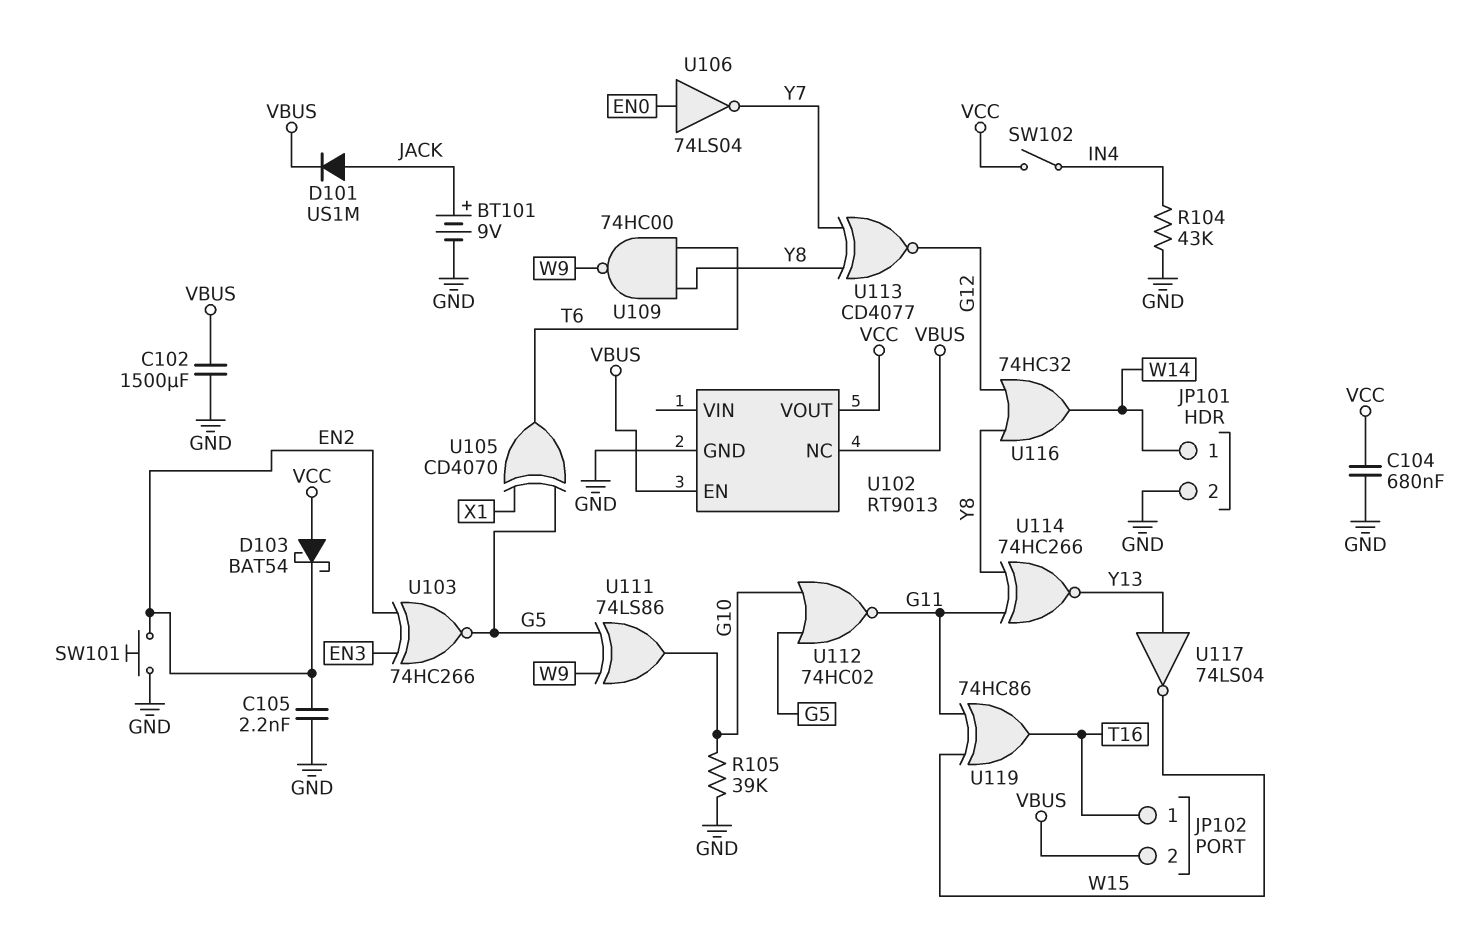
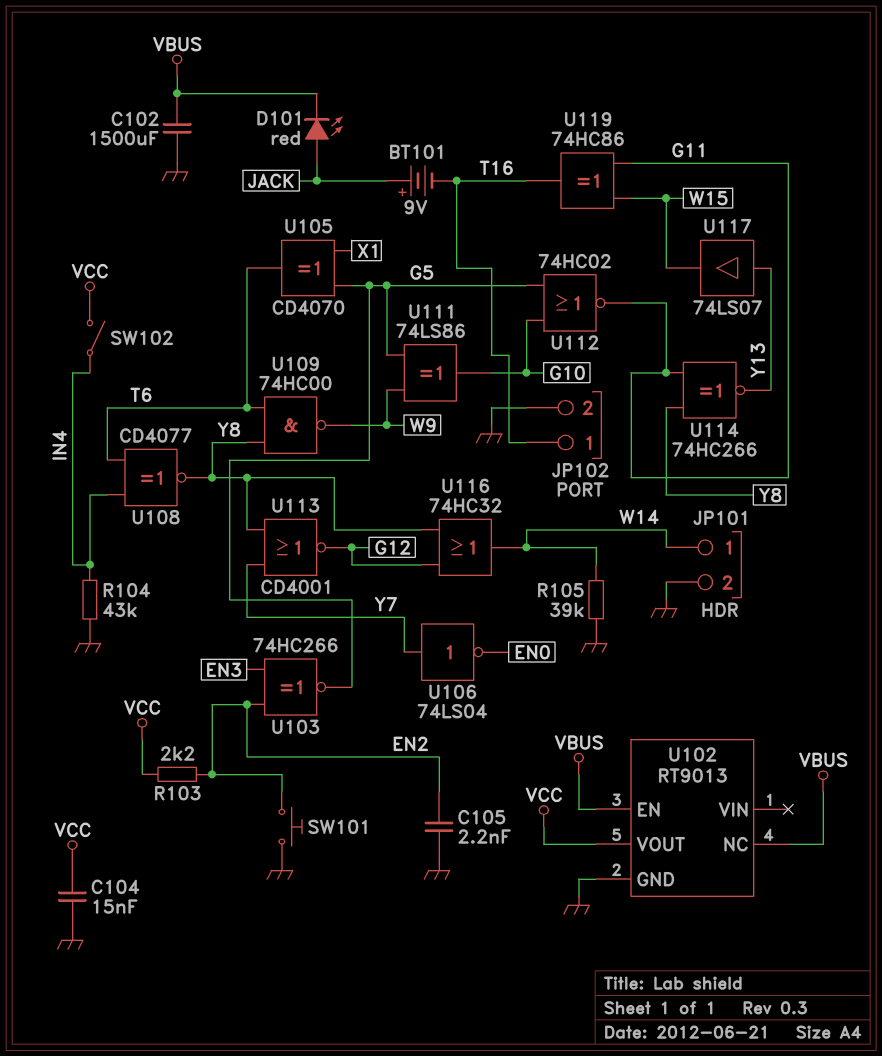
BT101: 9V (plus JACK, minus GND) -> 9V (plus JACK, minus T16)
C104: 680nF (GND, VCC) -> 15nF (GND, VCC)
D101: diode US1M (A JACK, K VBUS) -> LED red (A JACK, K VBUS)
D103: schottky BAT54 (A VCC, K EN2) -> none
JP102 pin 2: VBUS -> GND
R103: none -> 2.2k (EN2, VCC)
R105: 39k (G10, GND) -> 39k (GND, W14)
U106: NOT 74LS04 (in EN0, out Y7) -> NOT 74LS04 (in Y7, out EN0)
U108: none -> XNOR CD4077 (in IN4, in T6, out Y8)
U113: XNOR CD4077 (in Y7, in Y8, out G12) -> NOR CD4001 (in Y7, in Y8, out G12)
U117: NOT 74LS04 (in Y13, out W15) -> buffer 74LS07 (in Y13, out W15)

